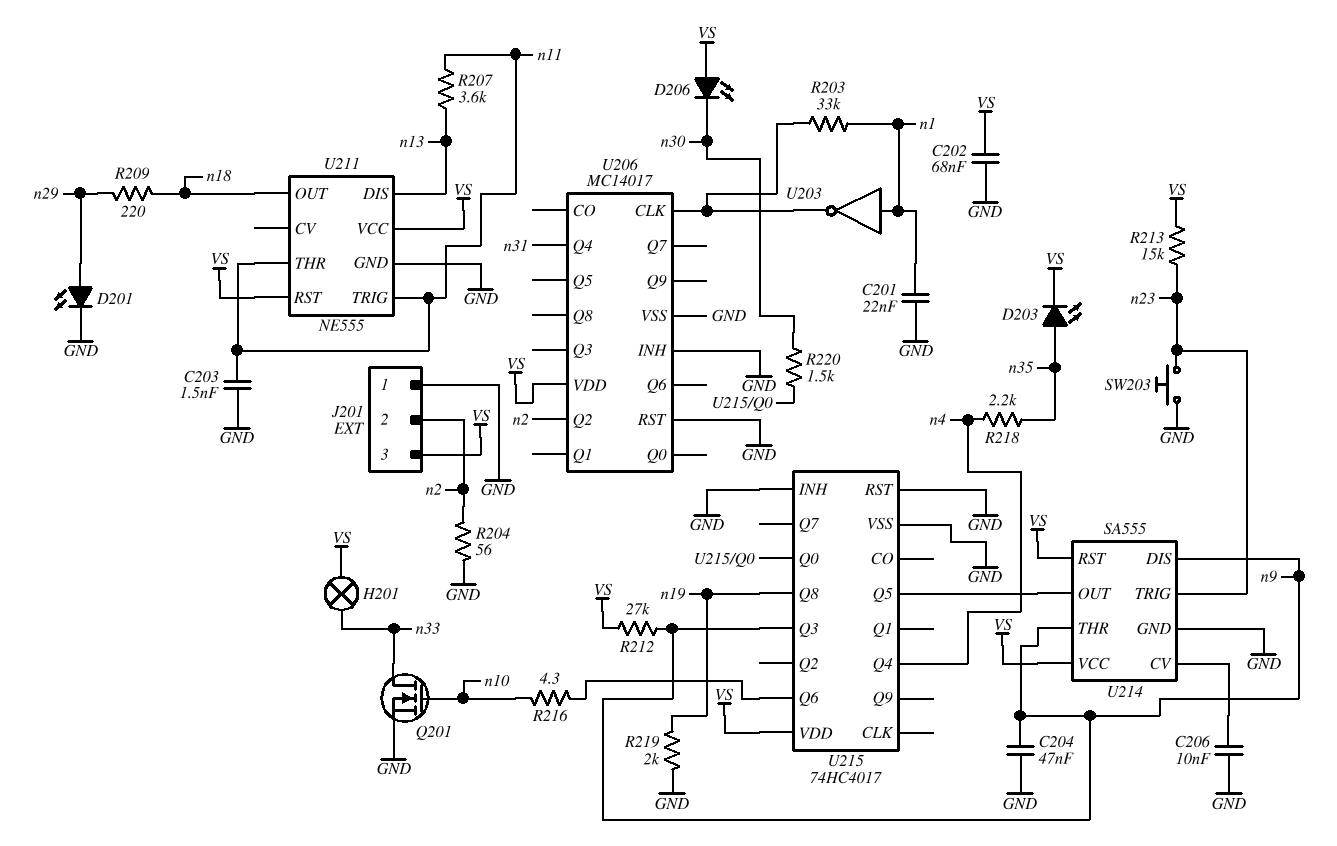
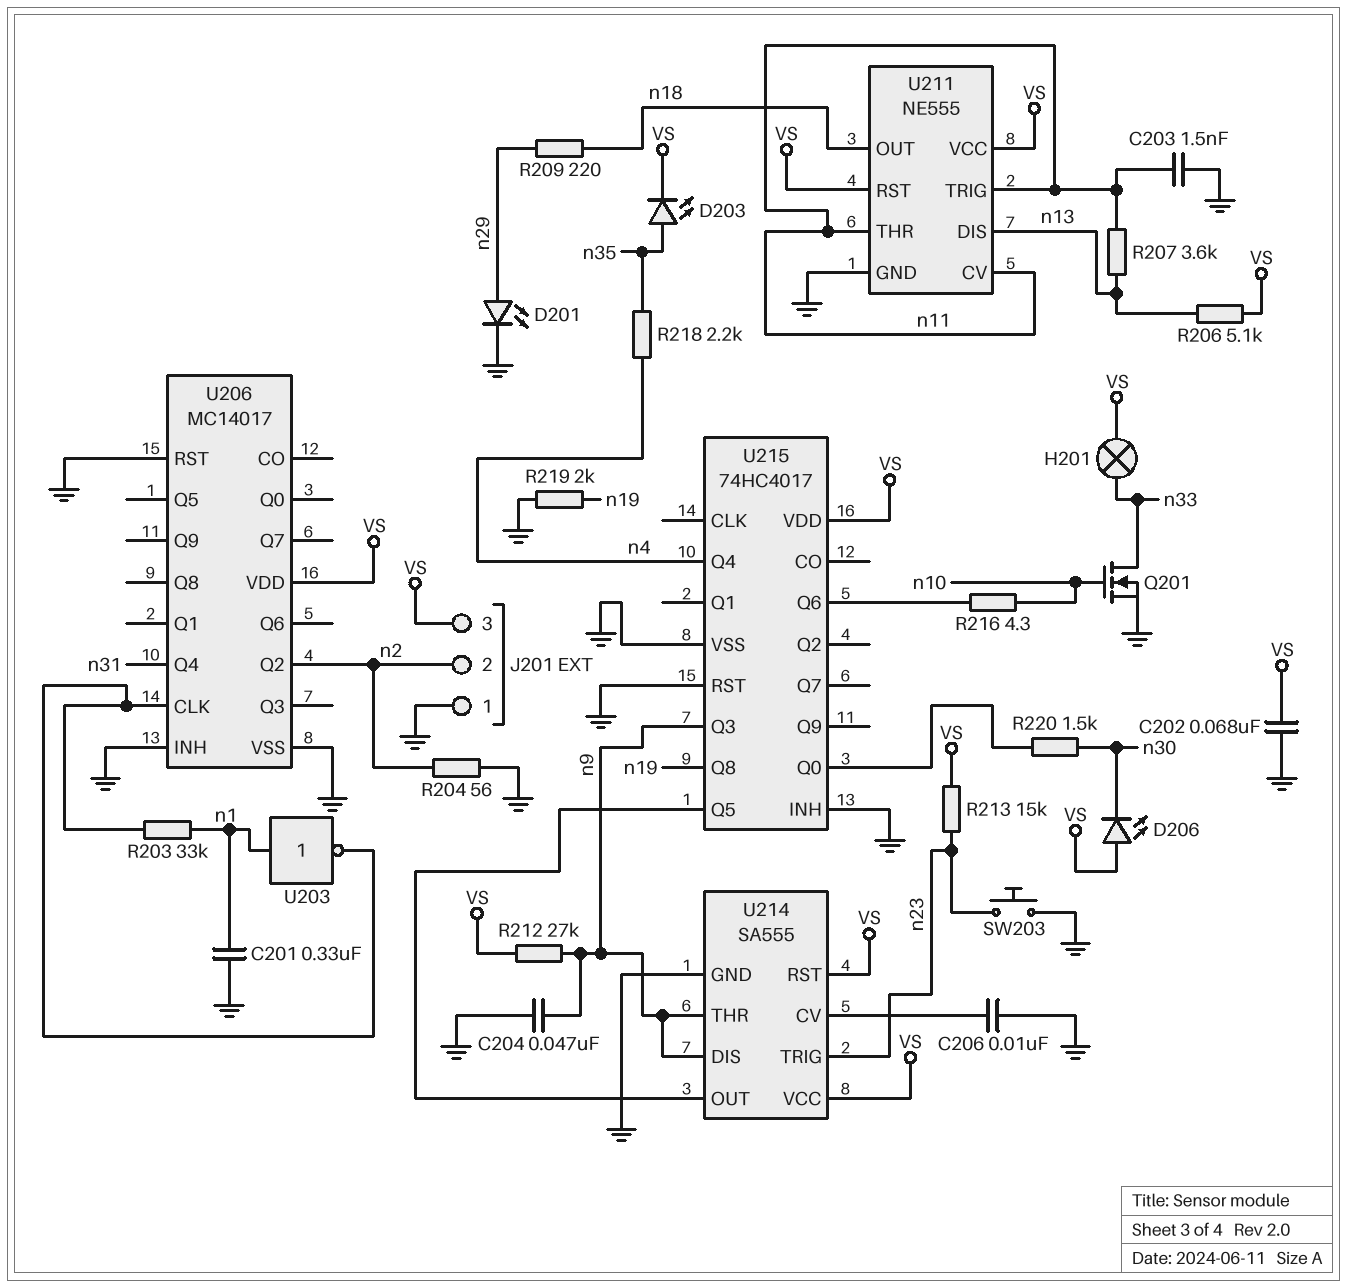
C201: 22nF (GND, n1) -> 330nF (GND, n1)
R206: none -> 5.1k (VS, n13)
U211 pin CV: none -> n11

